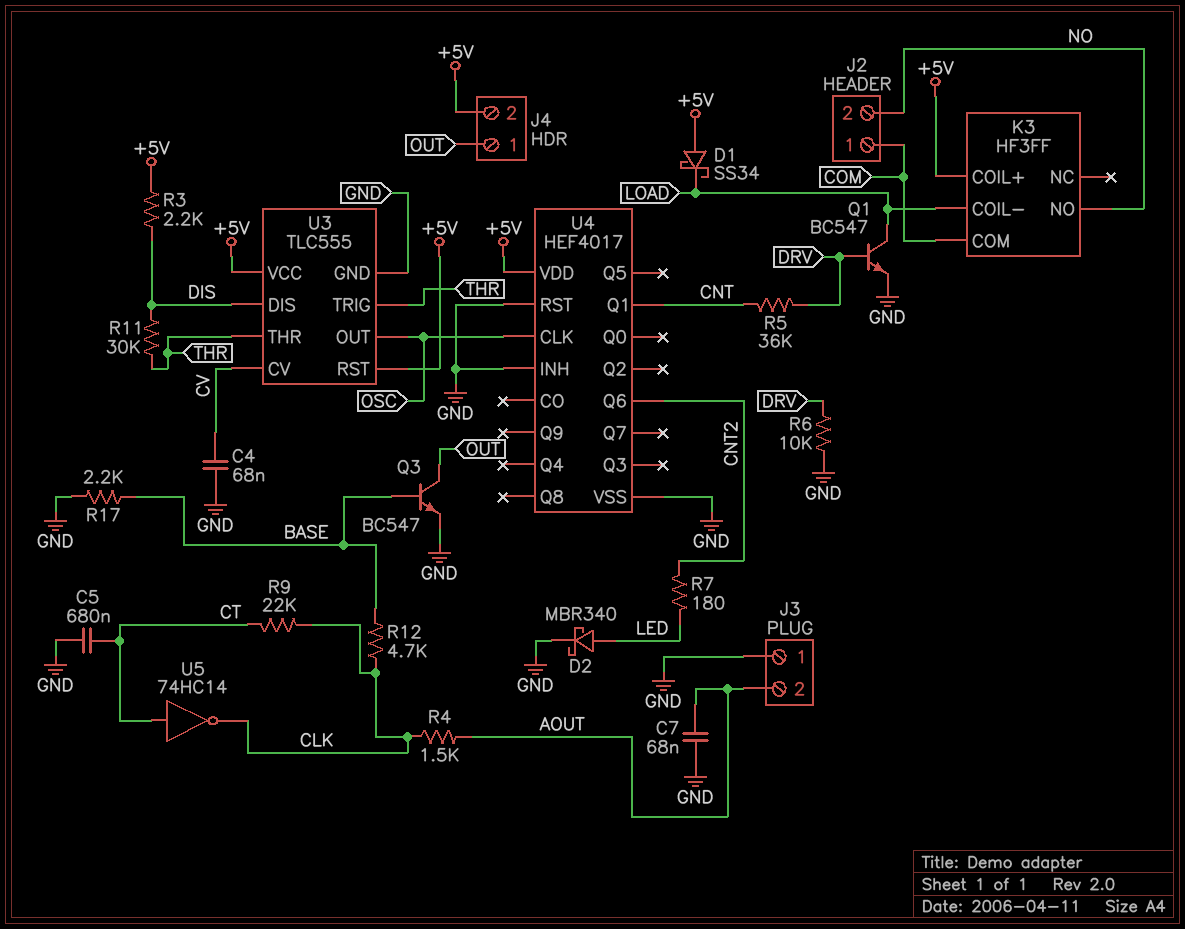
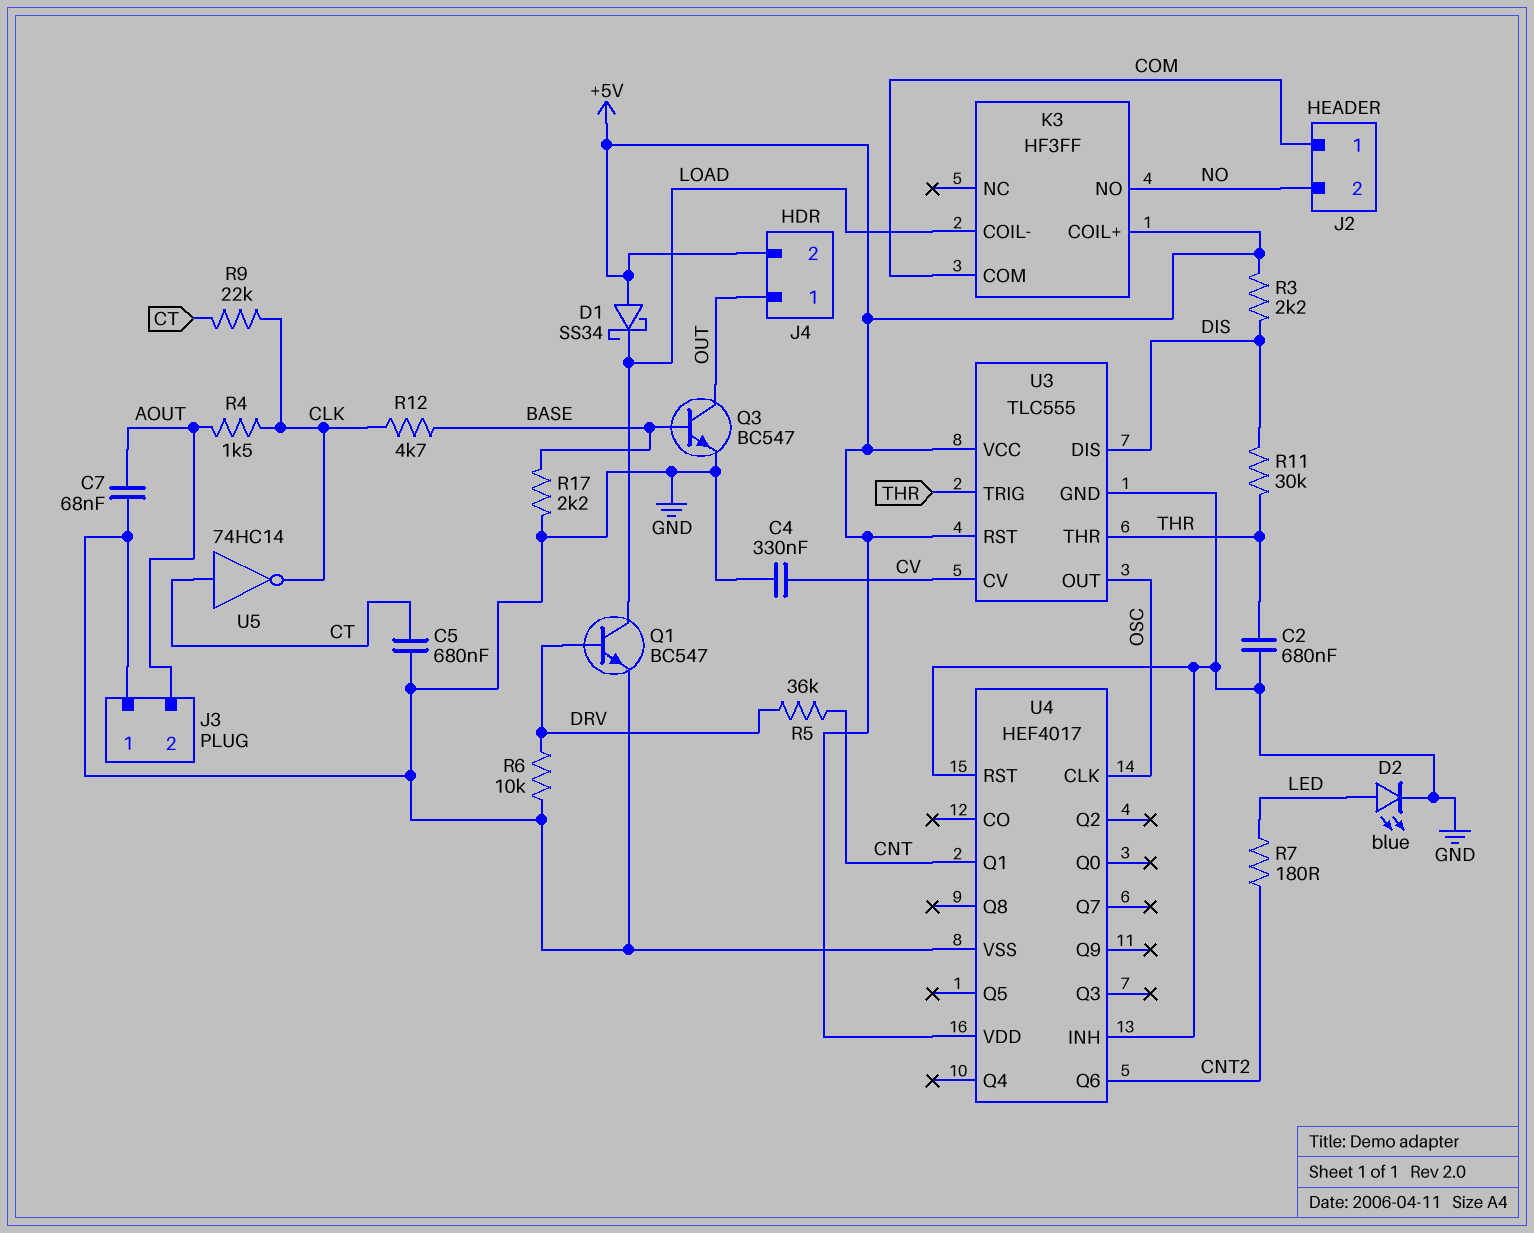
C2: none -> 680nF (GND, THR)
C4: 68nF (CV, GND) -> 330nF (CV, GND)
D2: schottky MBR340 (A LED, K GND) -> LED blue (A LED, K GND)

